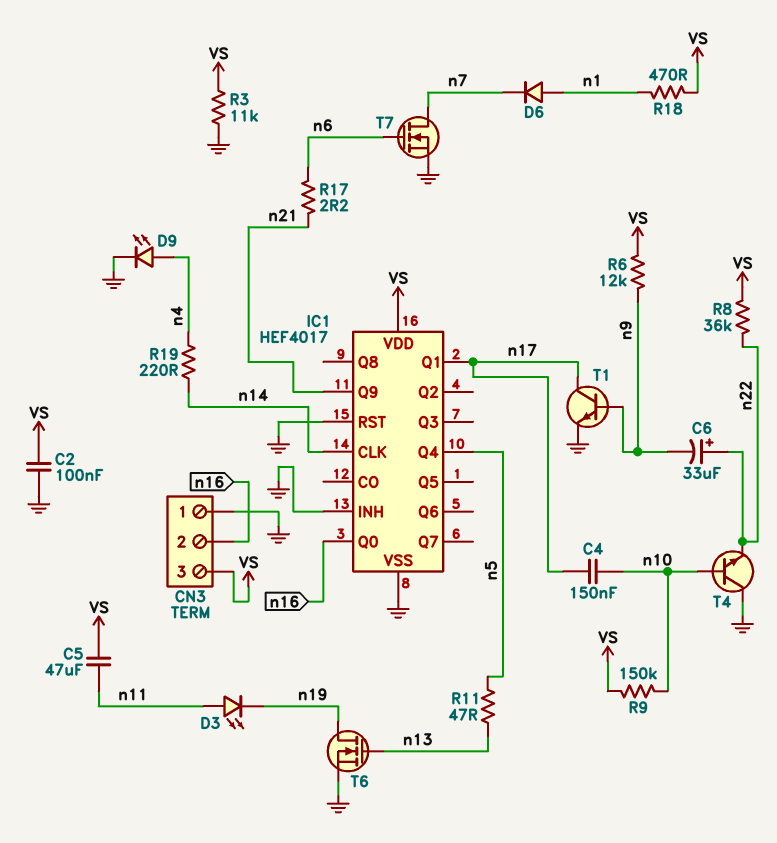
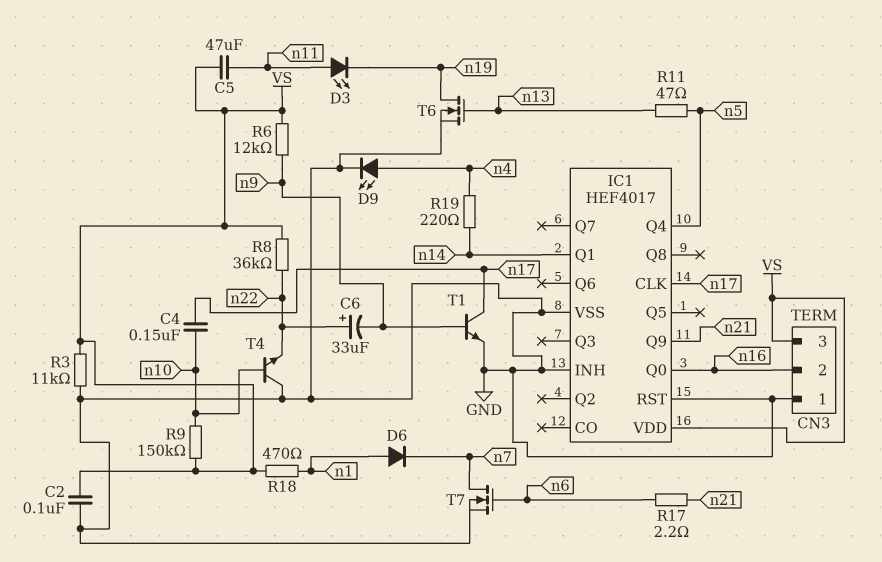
IC1 pin CLK: n14 -> n17
IC1 pin Q1: n17 -> n14

